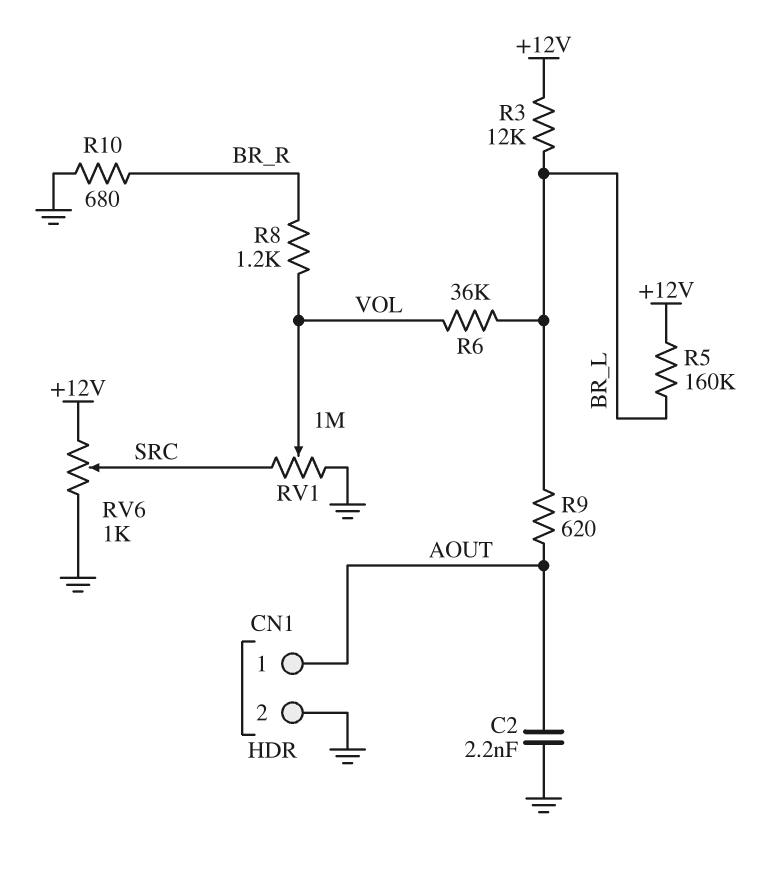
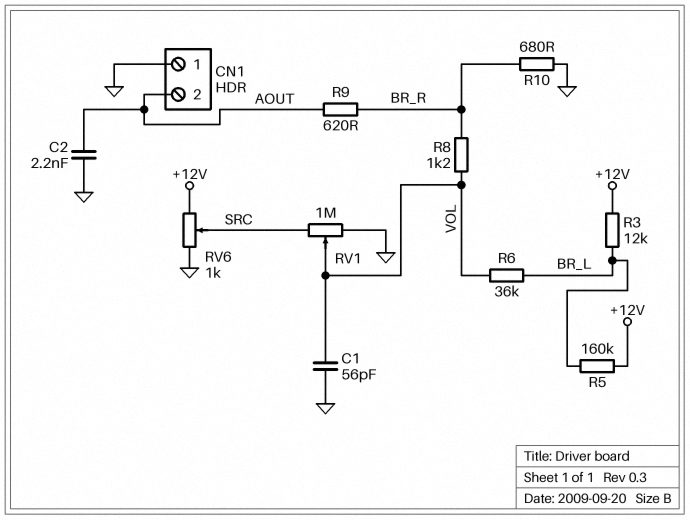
C1: none -> 56pF (GND, VOL)
CN1 pin 1: AOUT -> GND
CN1 pin 2: GND -> AOUT
R9: 620 (AOUT, BR_L) -> 620 (AOUT, BR_R)

